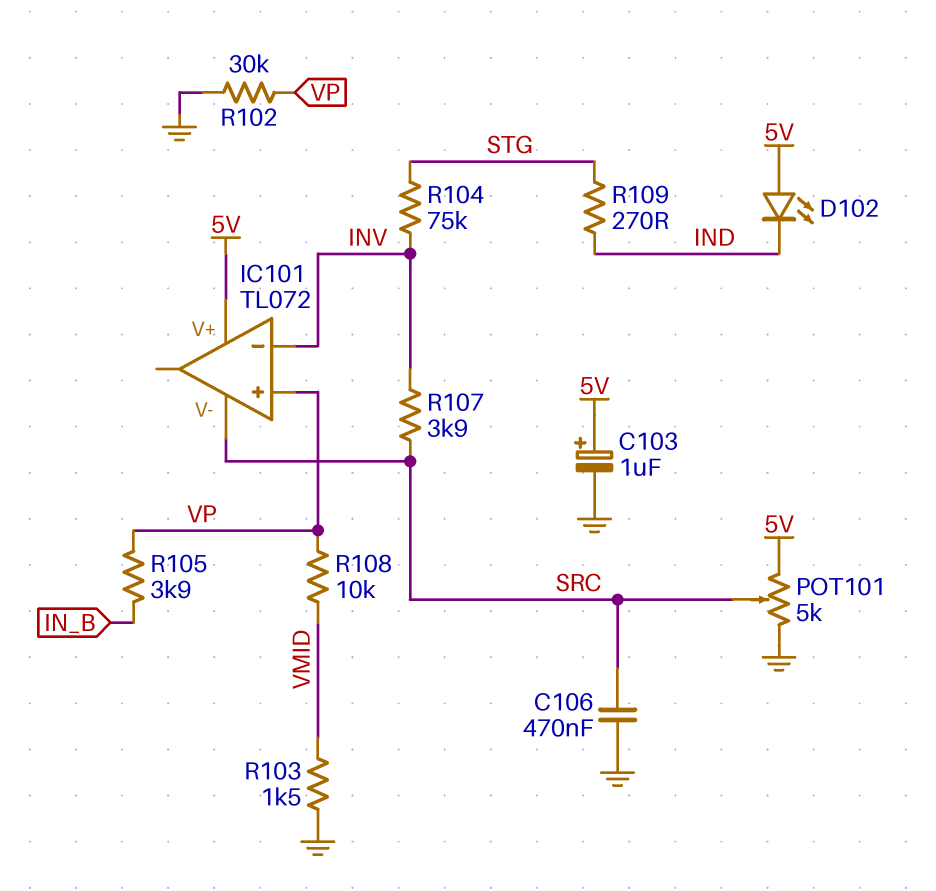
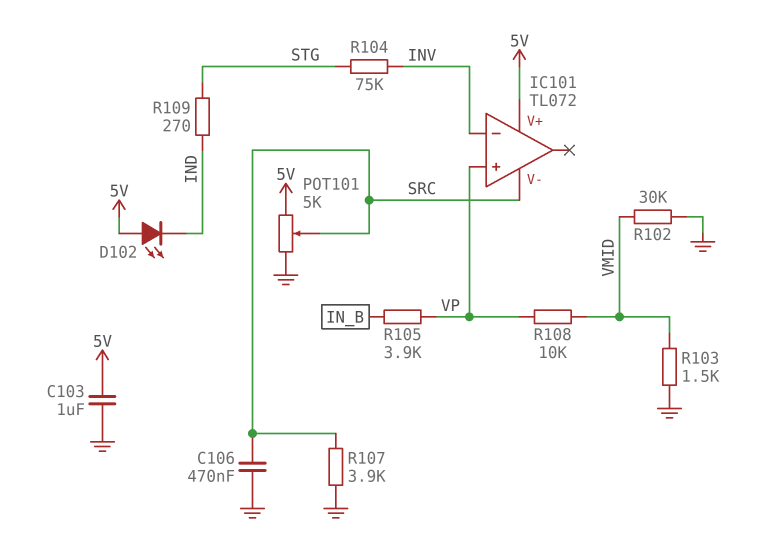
C103: 1uF (plus 5V, minus GND) -> 1uF (5V, GND)
R102: 30k (GND, VP) -> 30k (GND, VMID)
R107: 3.9k (INV, SRC) -> 3.9k (GND, SRC)

